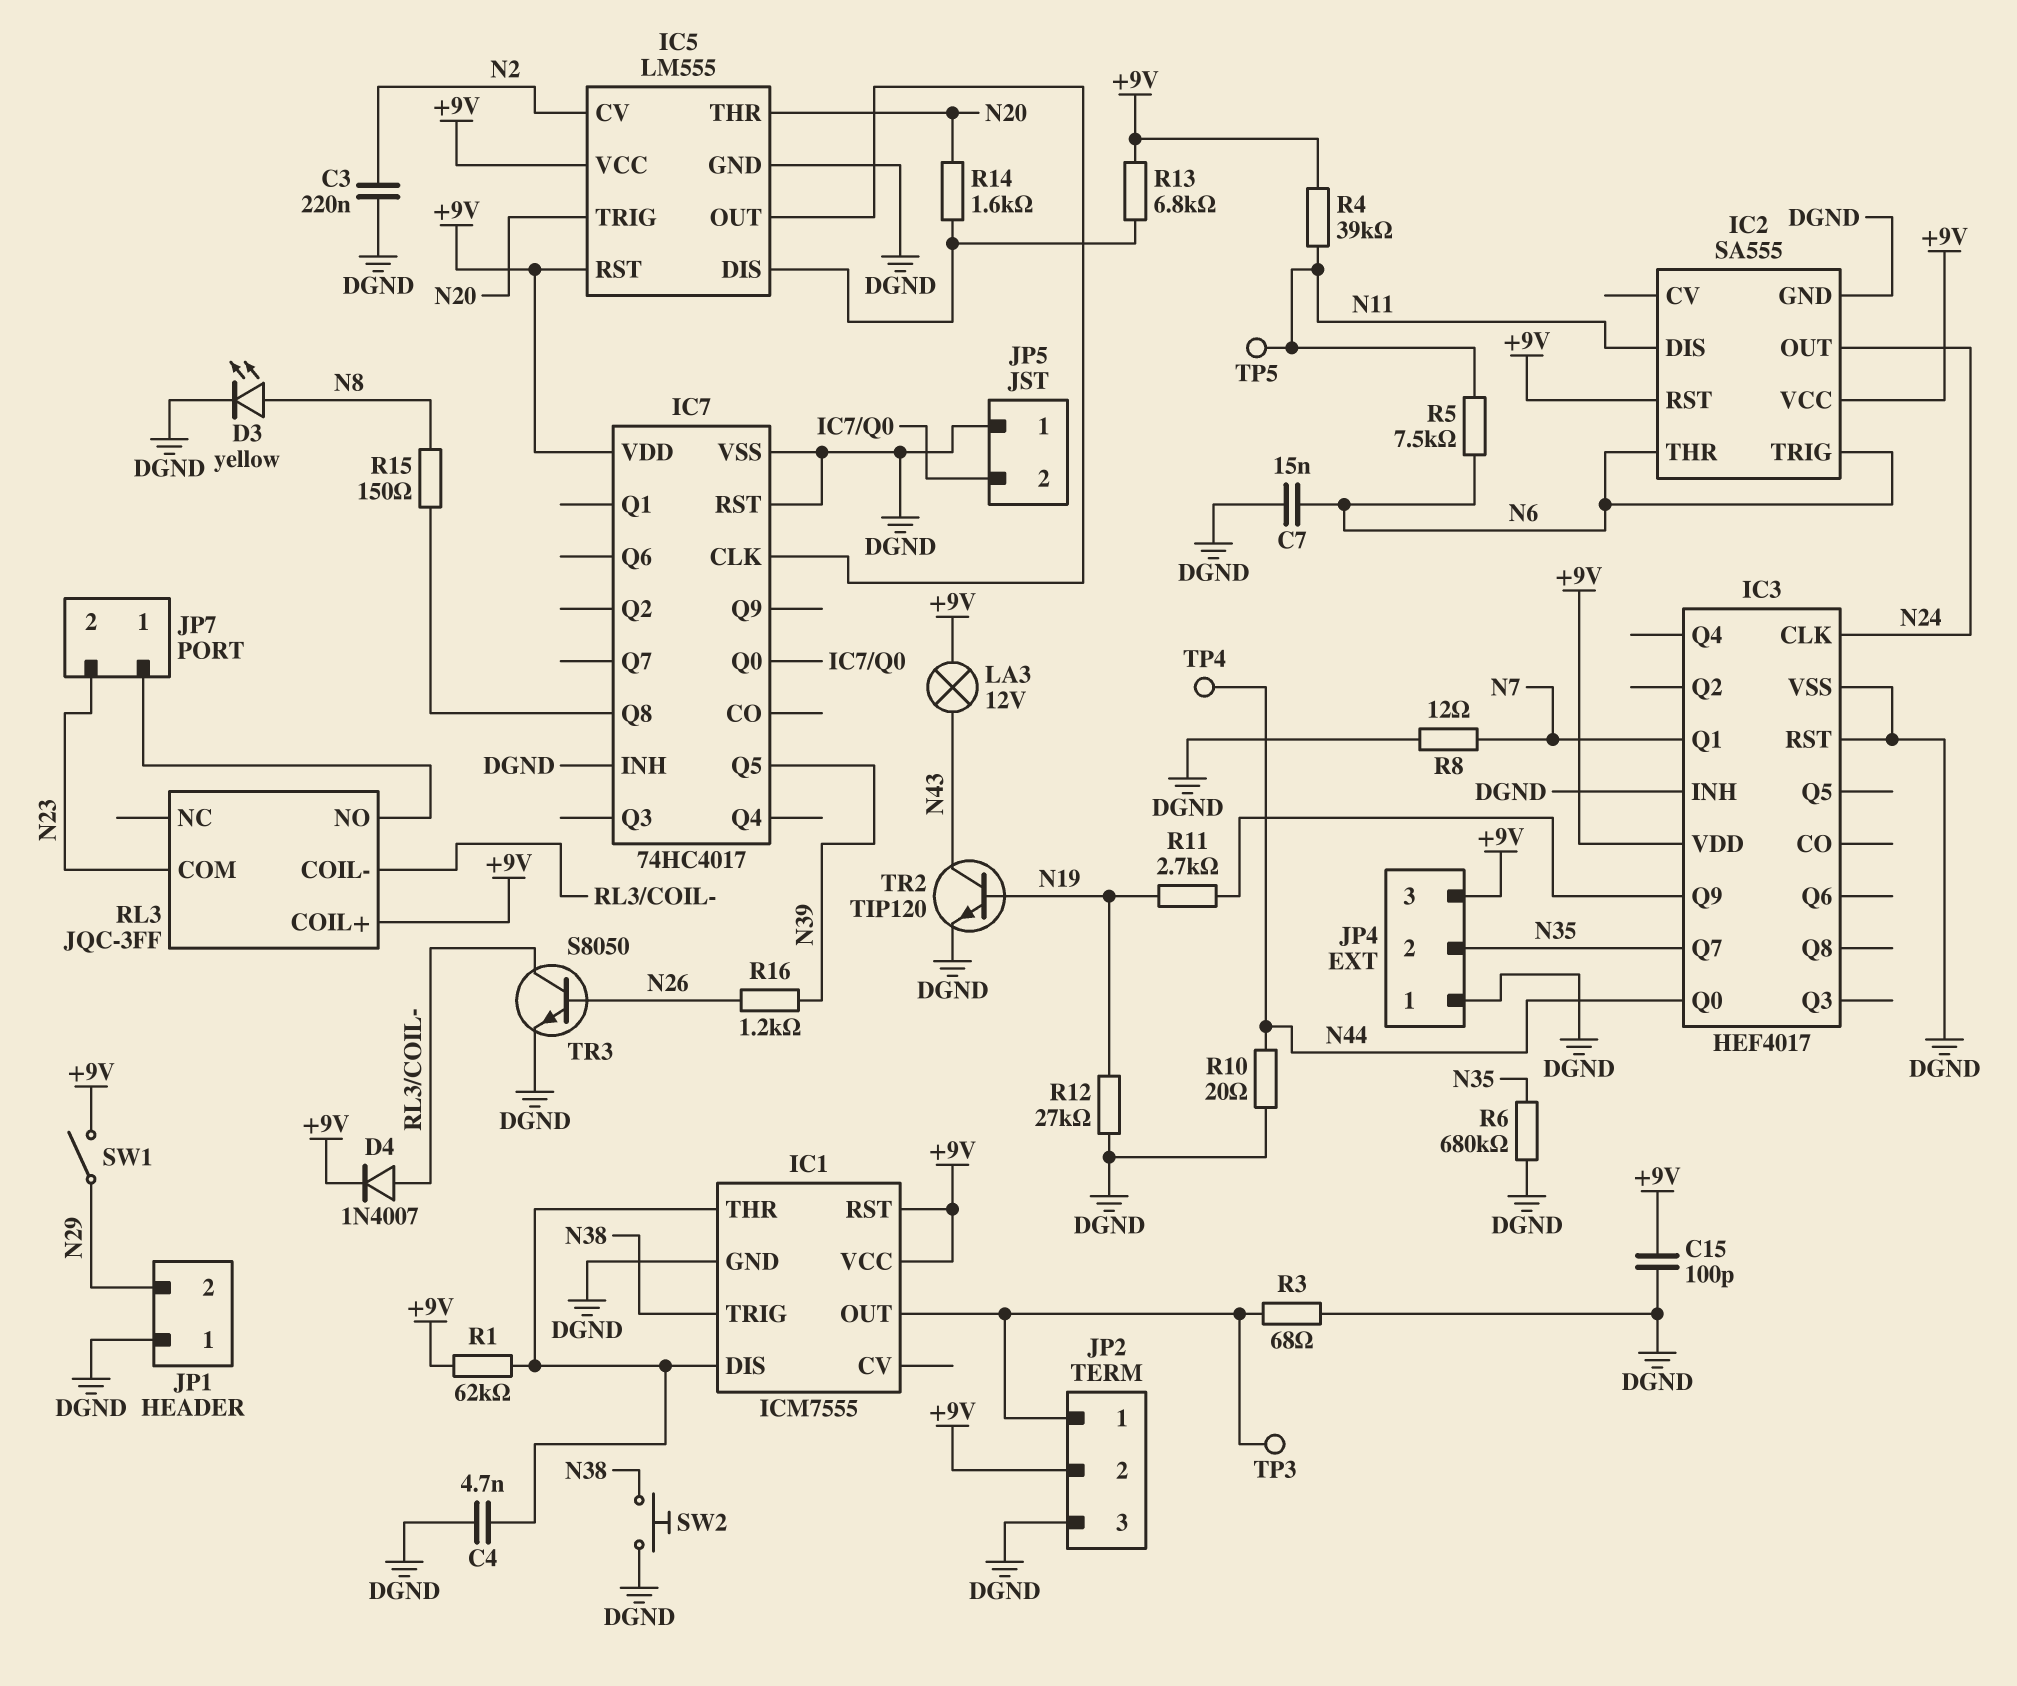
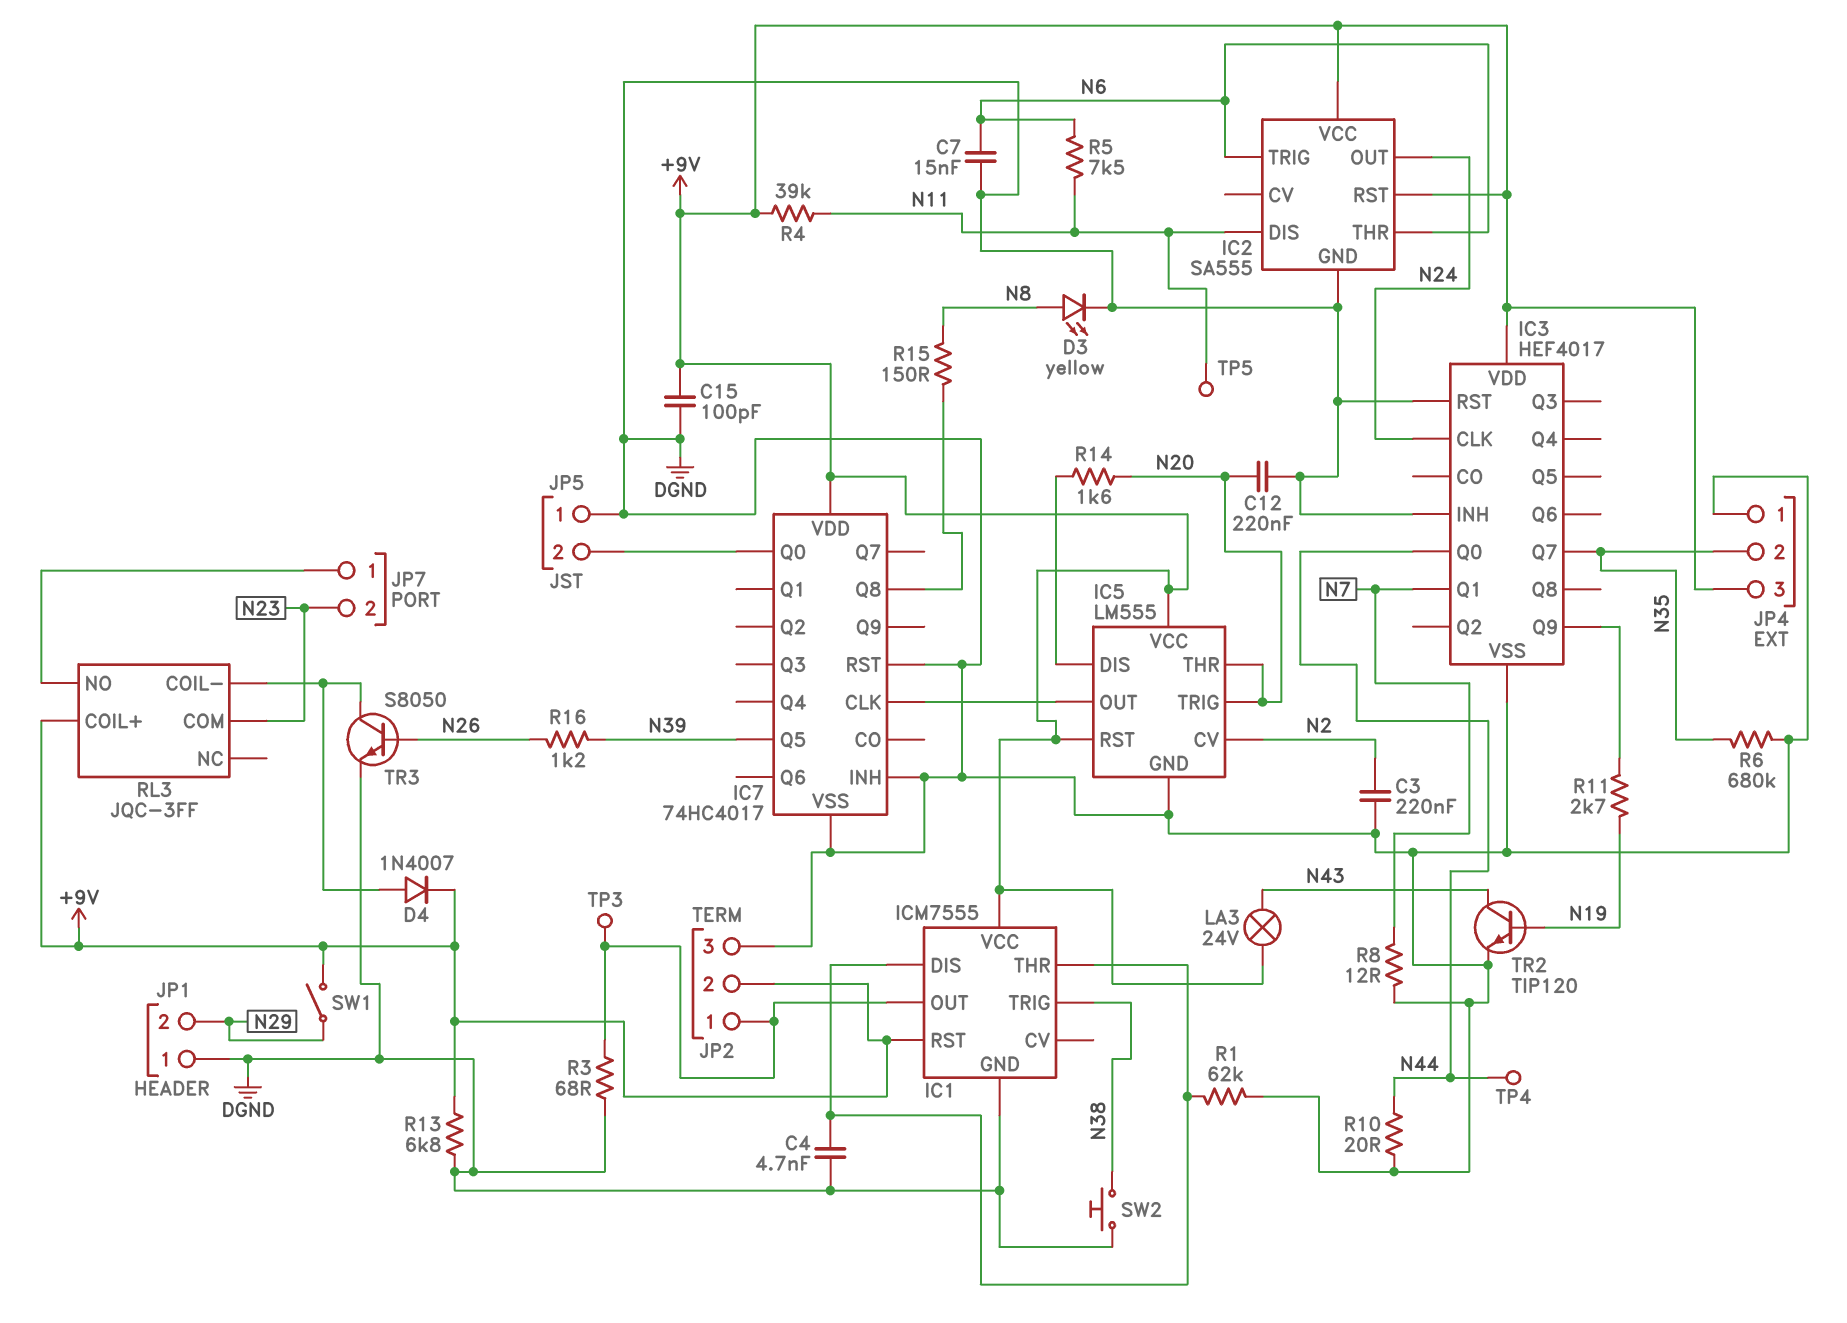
C12: none -> 220nF (DGND, N20)
LA3: lamp 12V (+9V, N43) -> lamp 24V (+9V, N43)
R1: 62k (+9V, IC1/DIS) -> 62k (DGND, IC1/DIS)
R12: 27k (DGND, N19) -> none
R13: 6.8k (+9V, IC5/DIS) -> 6.8k (+9V, DGND)

